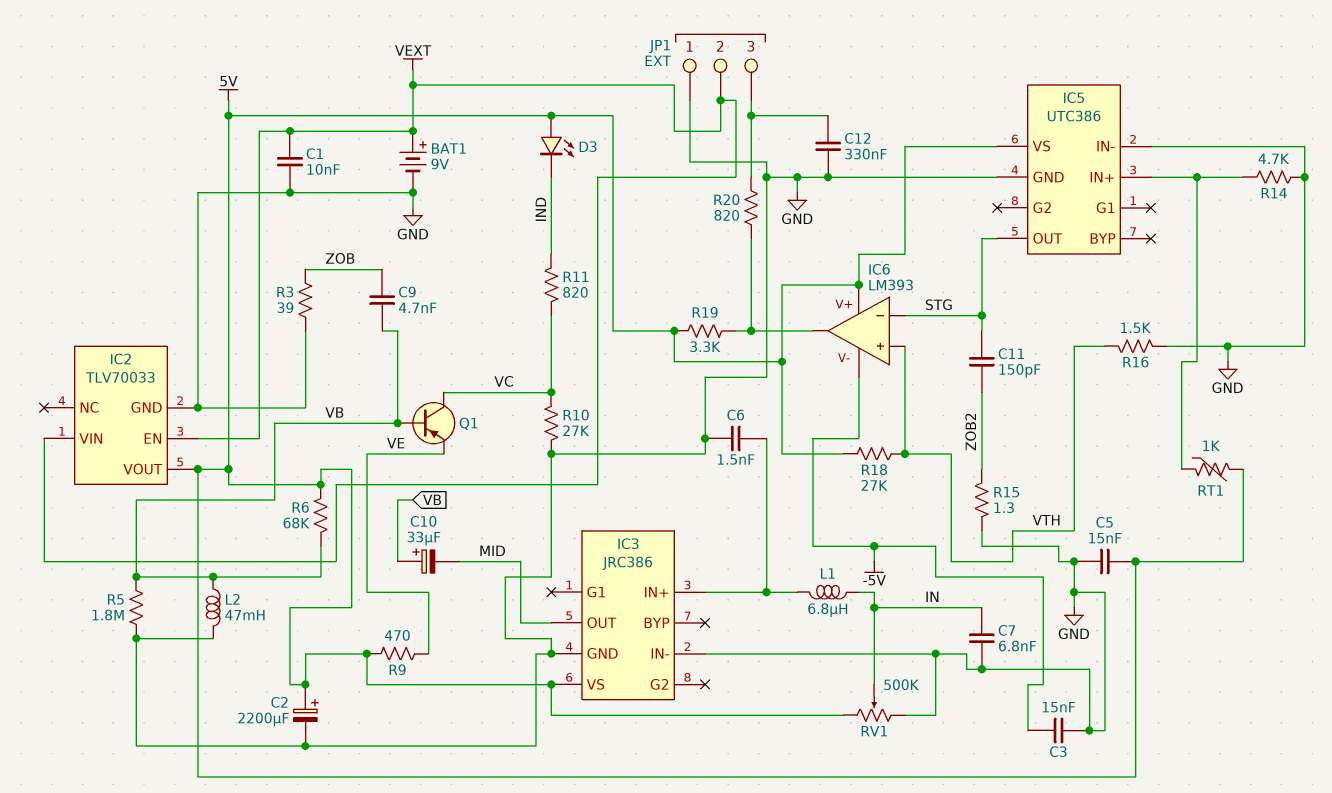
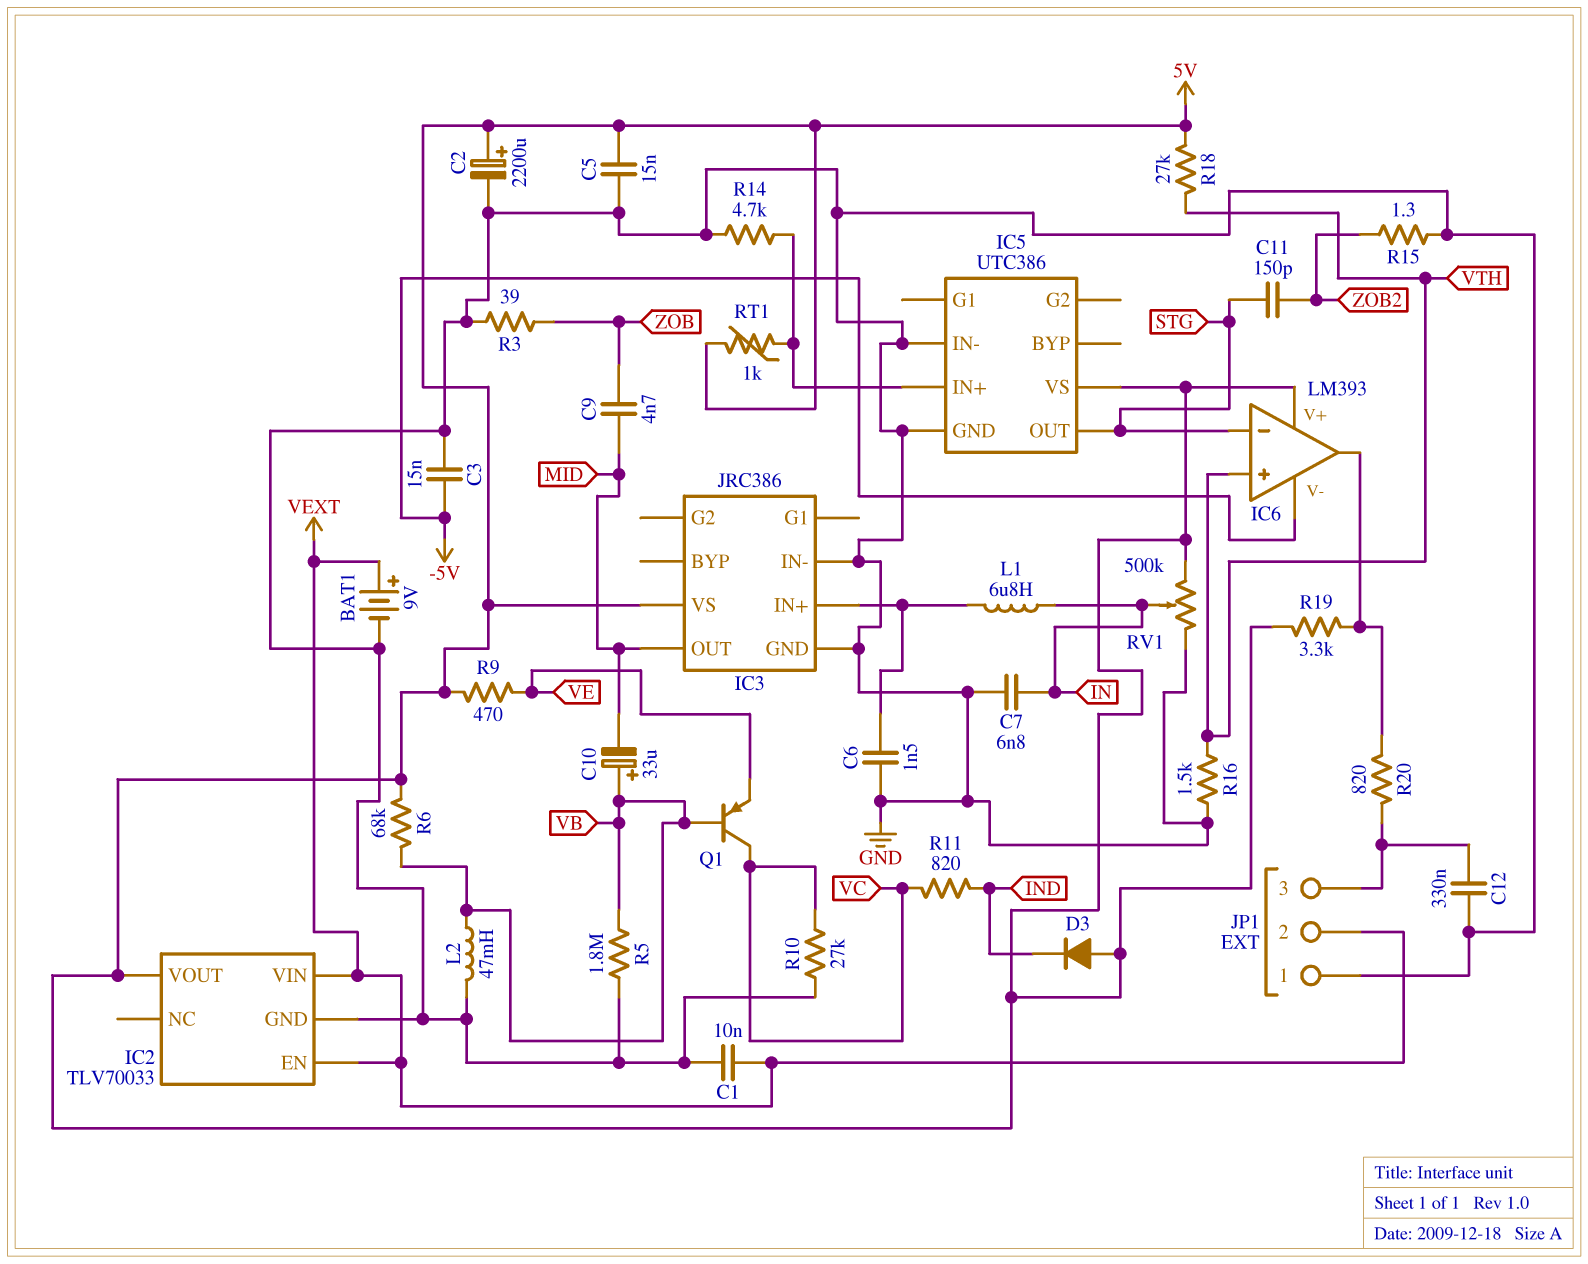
C9: 4.7nF (VB, ZOB) -> 4.7nF (MID, ZOB)
D3: LED (A 5V, K IND) -> diode (A 5V, K IND)

